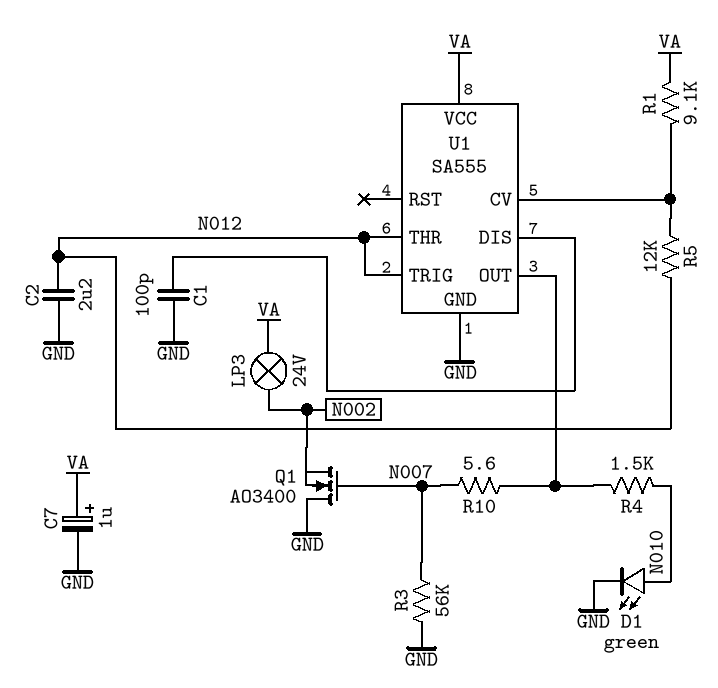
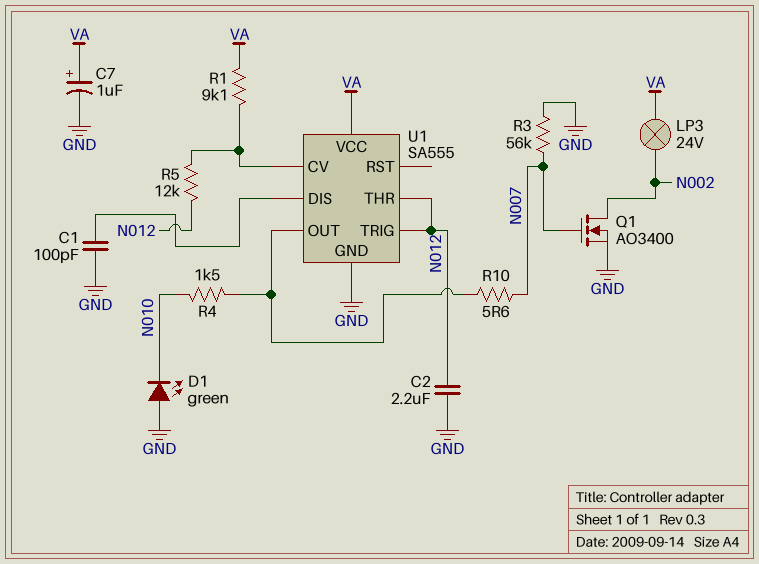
D1: LED green (A N010, K GND) -> LED green (A GND, K N010)
Q1: NMOS AO3400 (G N007, D GND, S N002) -> NMOS AO3400 (G N007, D N002, S GND)

